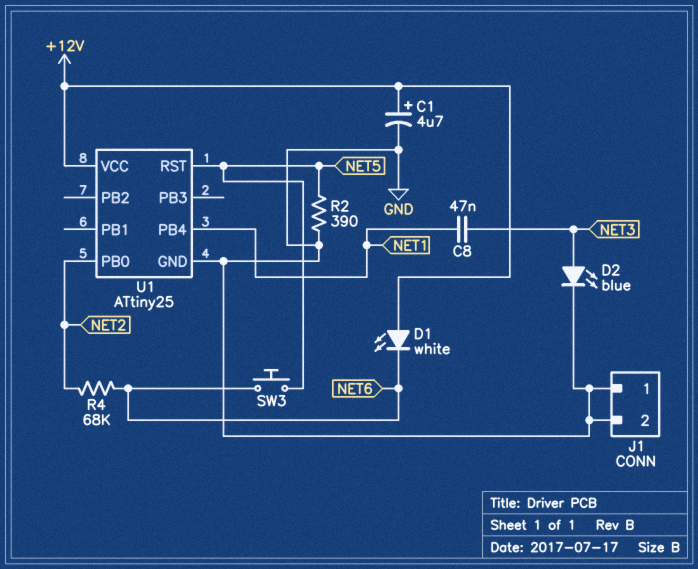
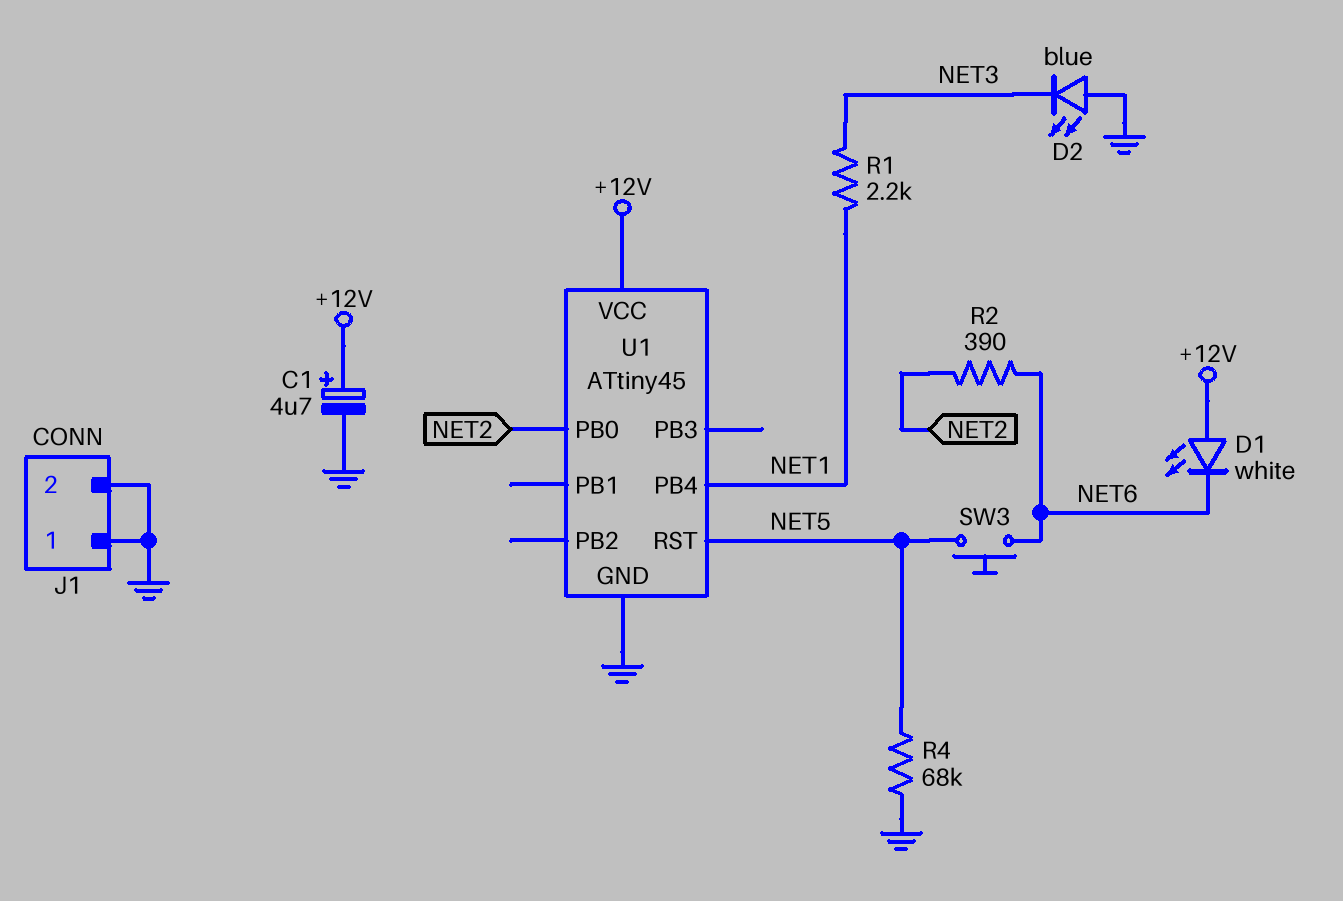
C8: 47nF (NET1, NET3) -> none
D2: LED blue (A NET3, K GND) -> LED blue (A GND, K NET3)
R1: none -> 2.2k (NET1, NET3)
R2: 390 (GND, NET5) -> 390 (NET2, NET6)
R4: 68k (NET2, NET6) -> 68k (GND, NET5)
U1: ATtiny25 -> ATtiny45

